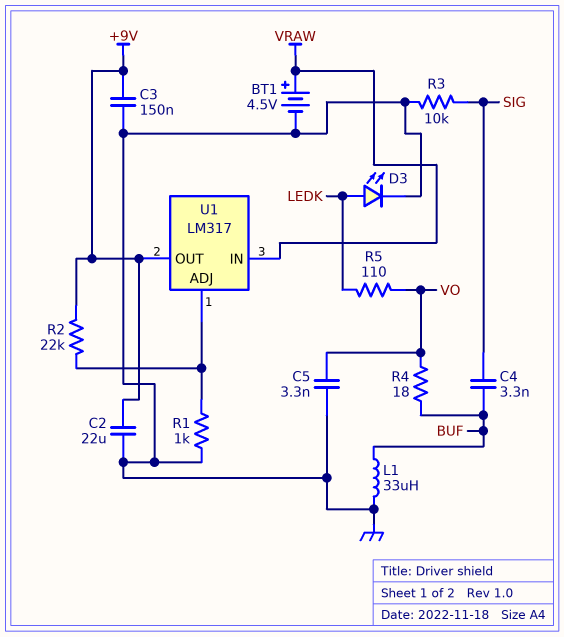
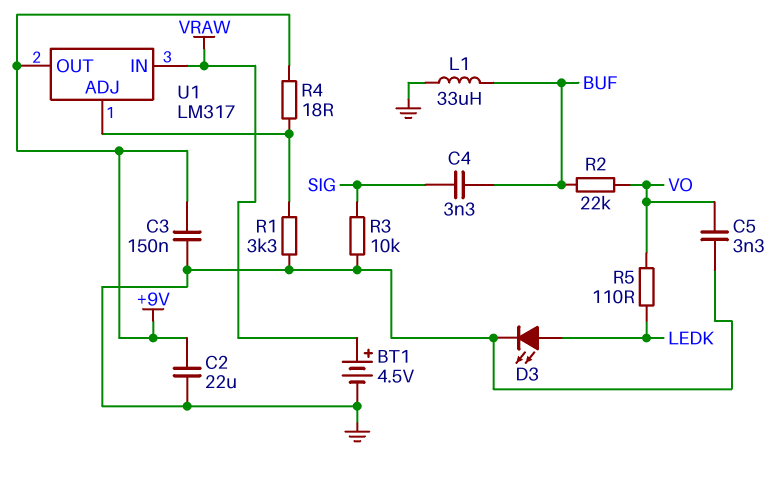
R1: 1k (GND, U1/ADJ) -> 3.3k (GND, U1/ADJ)
R2: 22k (+9V, U1/ADJ) -> 22k (BUF, VO)
R4: 18 (BUF, VO) -> 18 (+9V, U1/ADJ)

